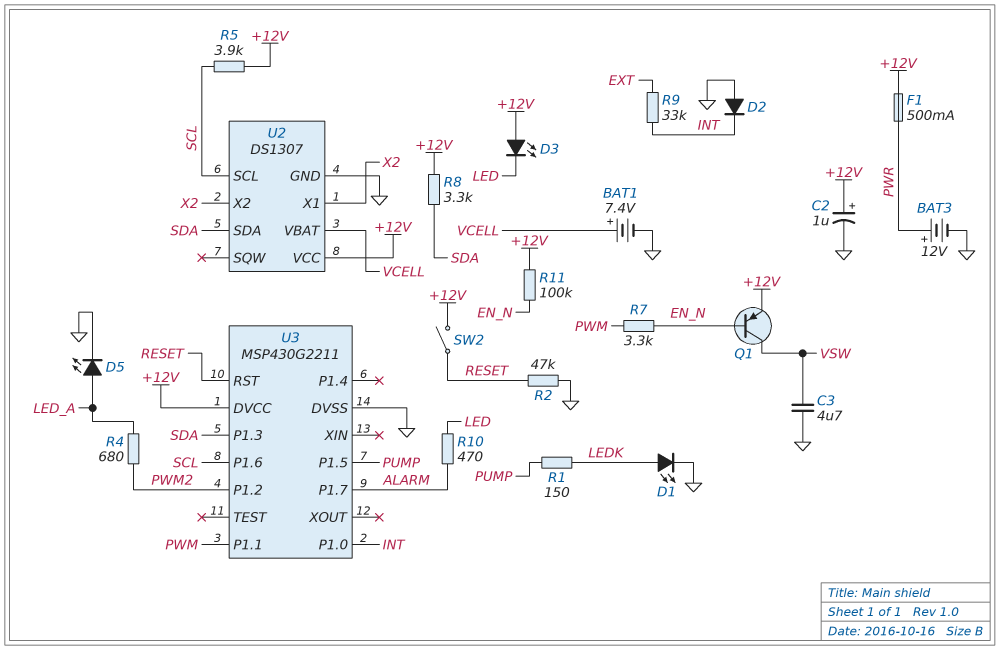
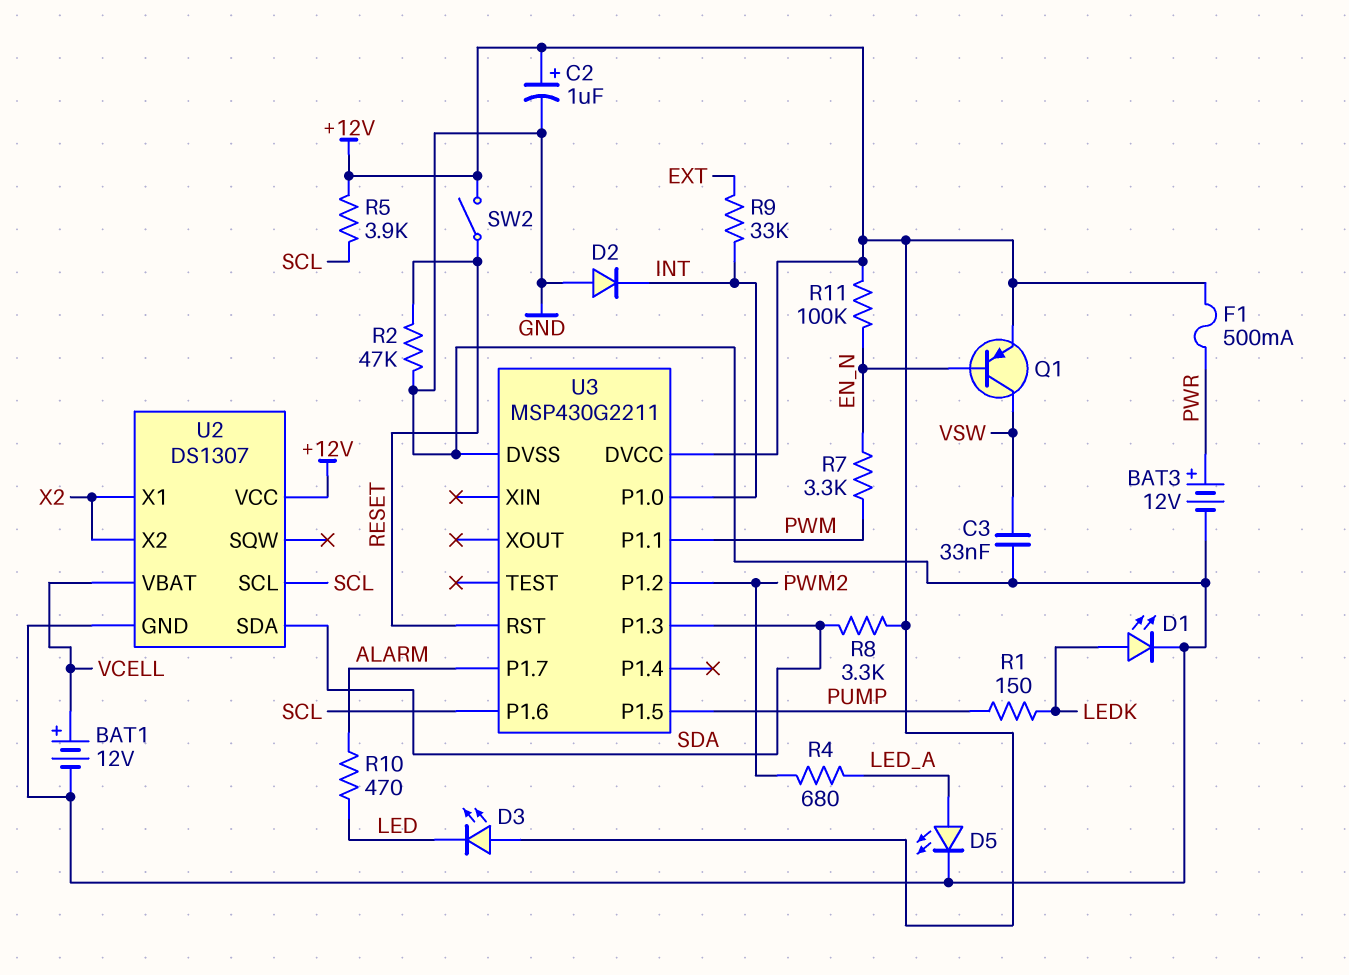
BAT1: 7.4V (plus VCELL, minus GND) -> 12V (plus VCELL, minus GND)
C3: 4.7uF (GND, VSW) -> 33nF (GND, VSW)

